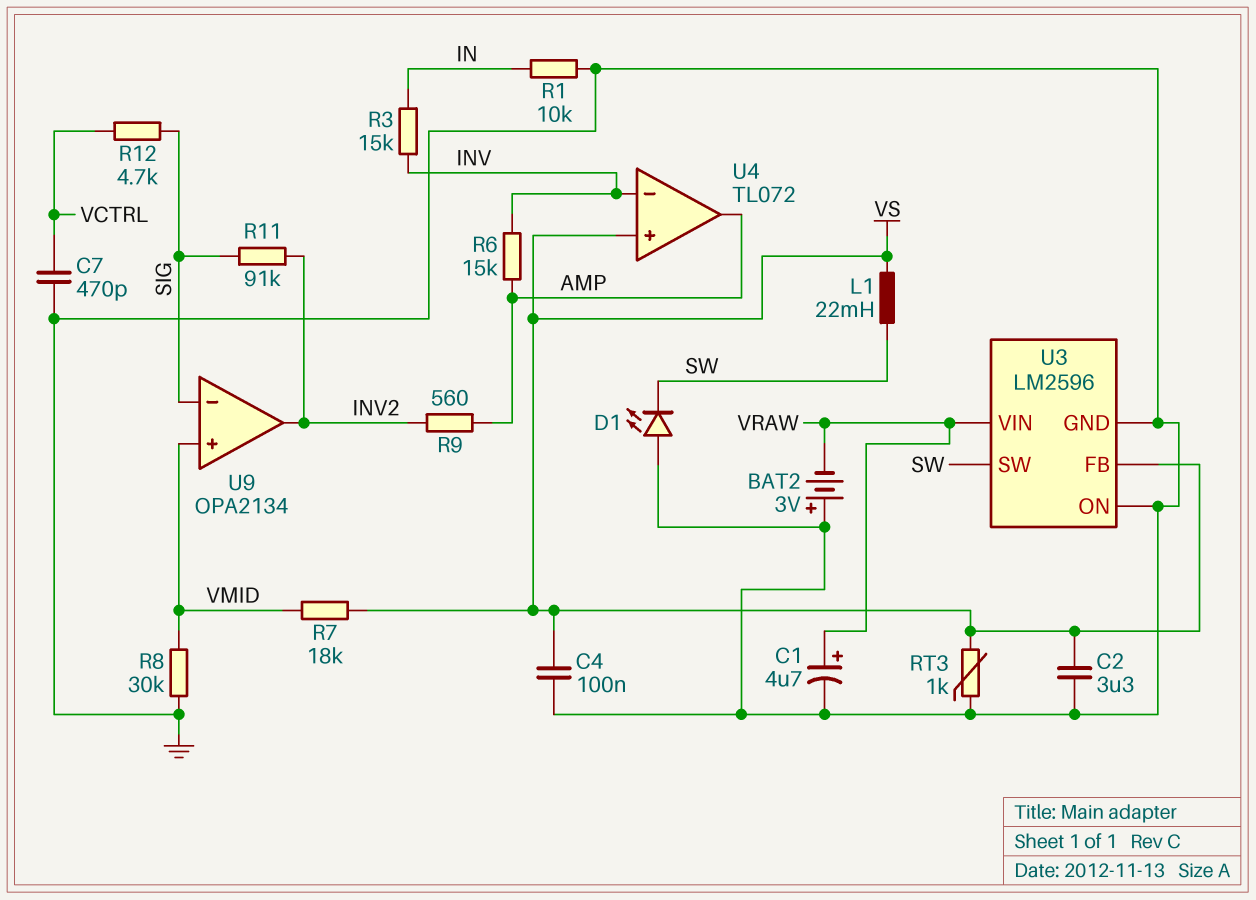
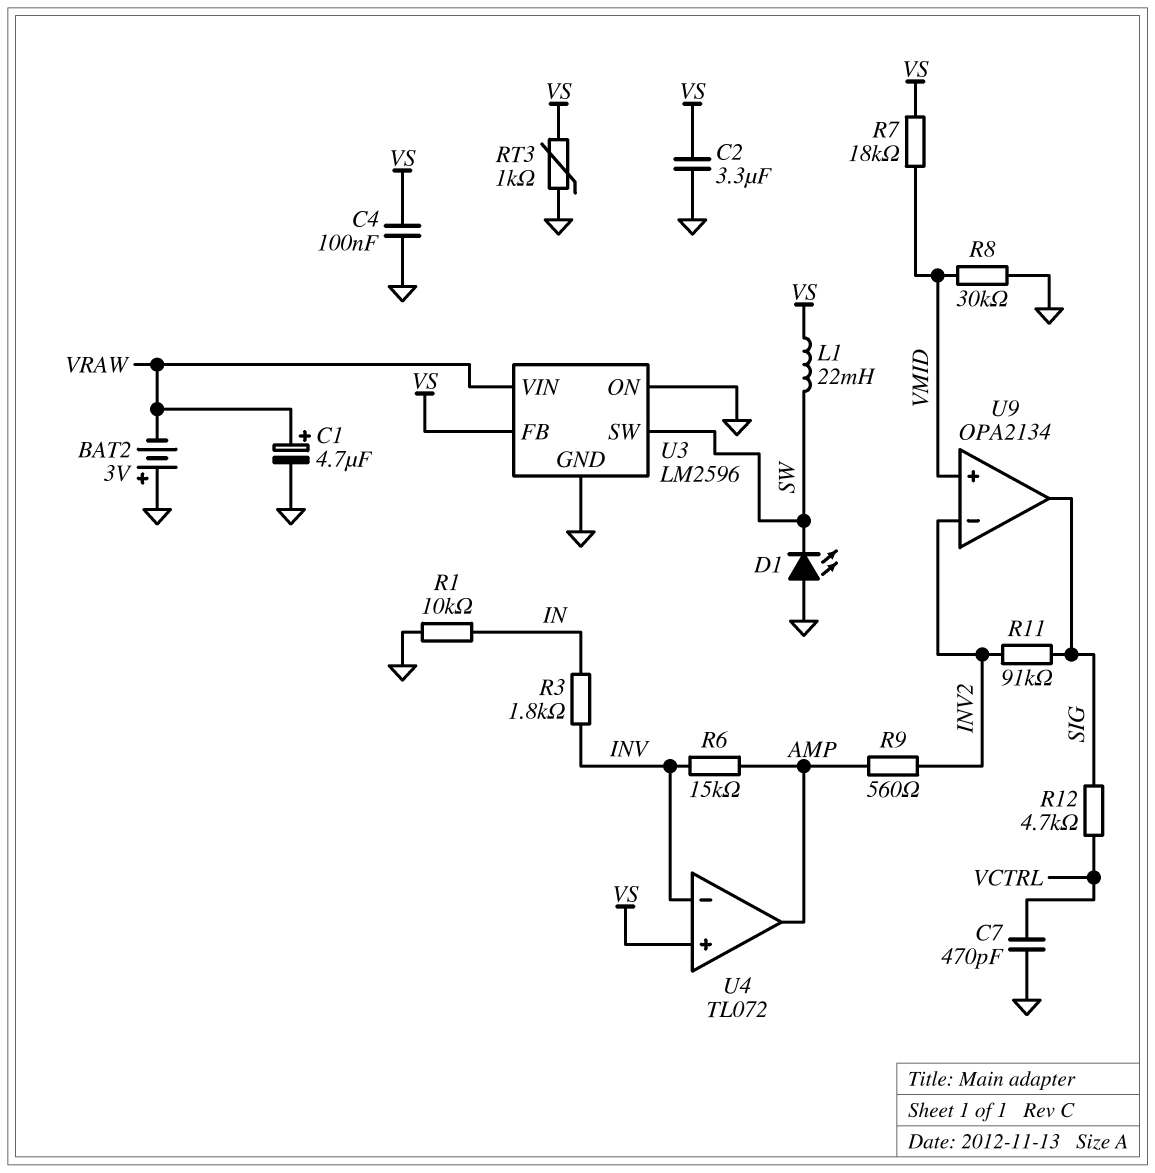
R3: 15k (IN, INV) -> 1.8k (IN, INV)
U9 pin in-: SIG -> INV2
U9 pin out: INV2 -> SIG

